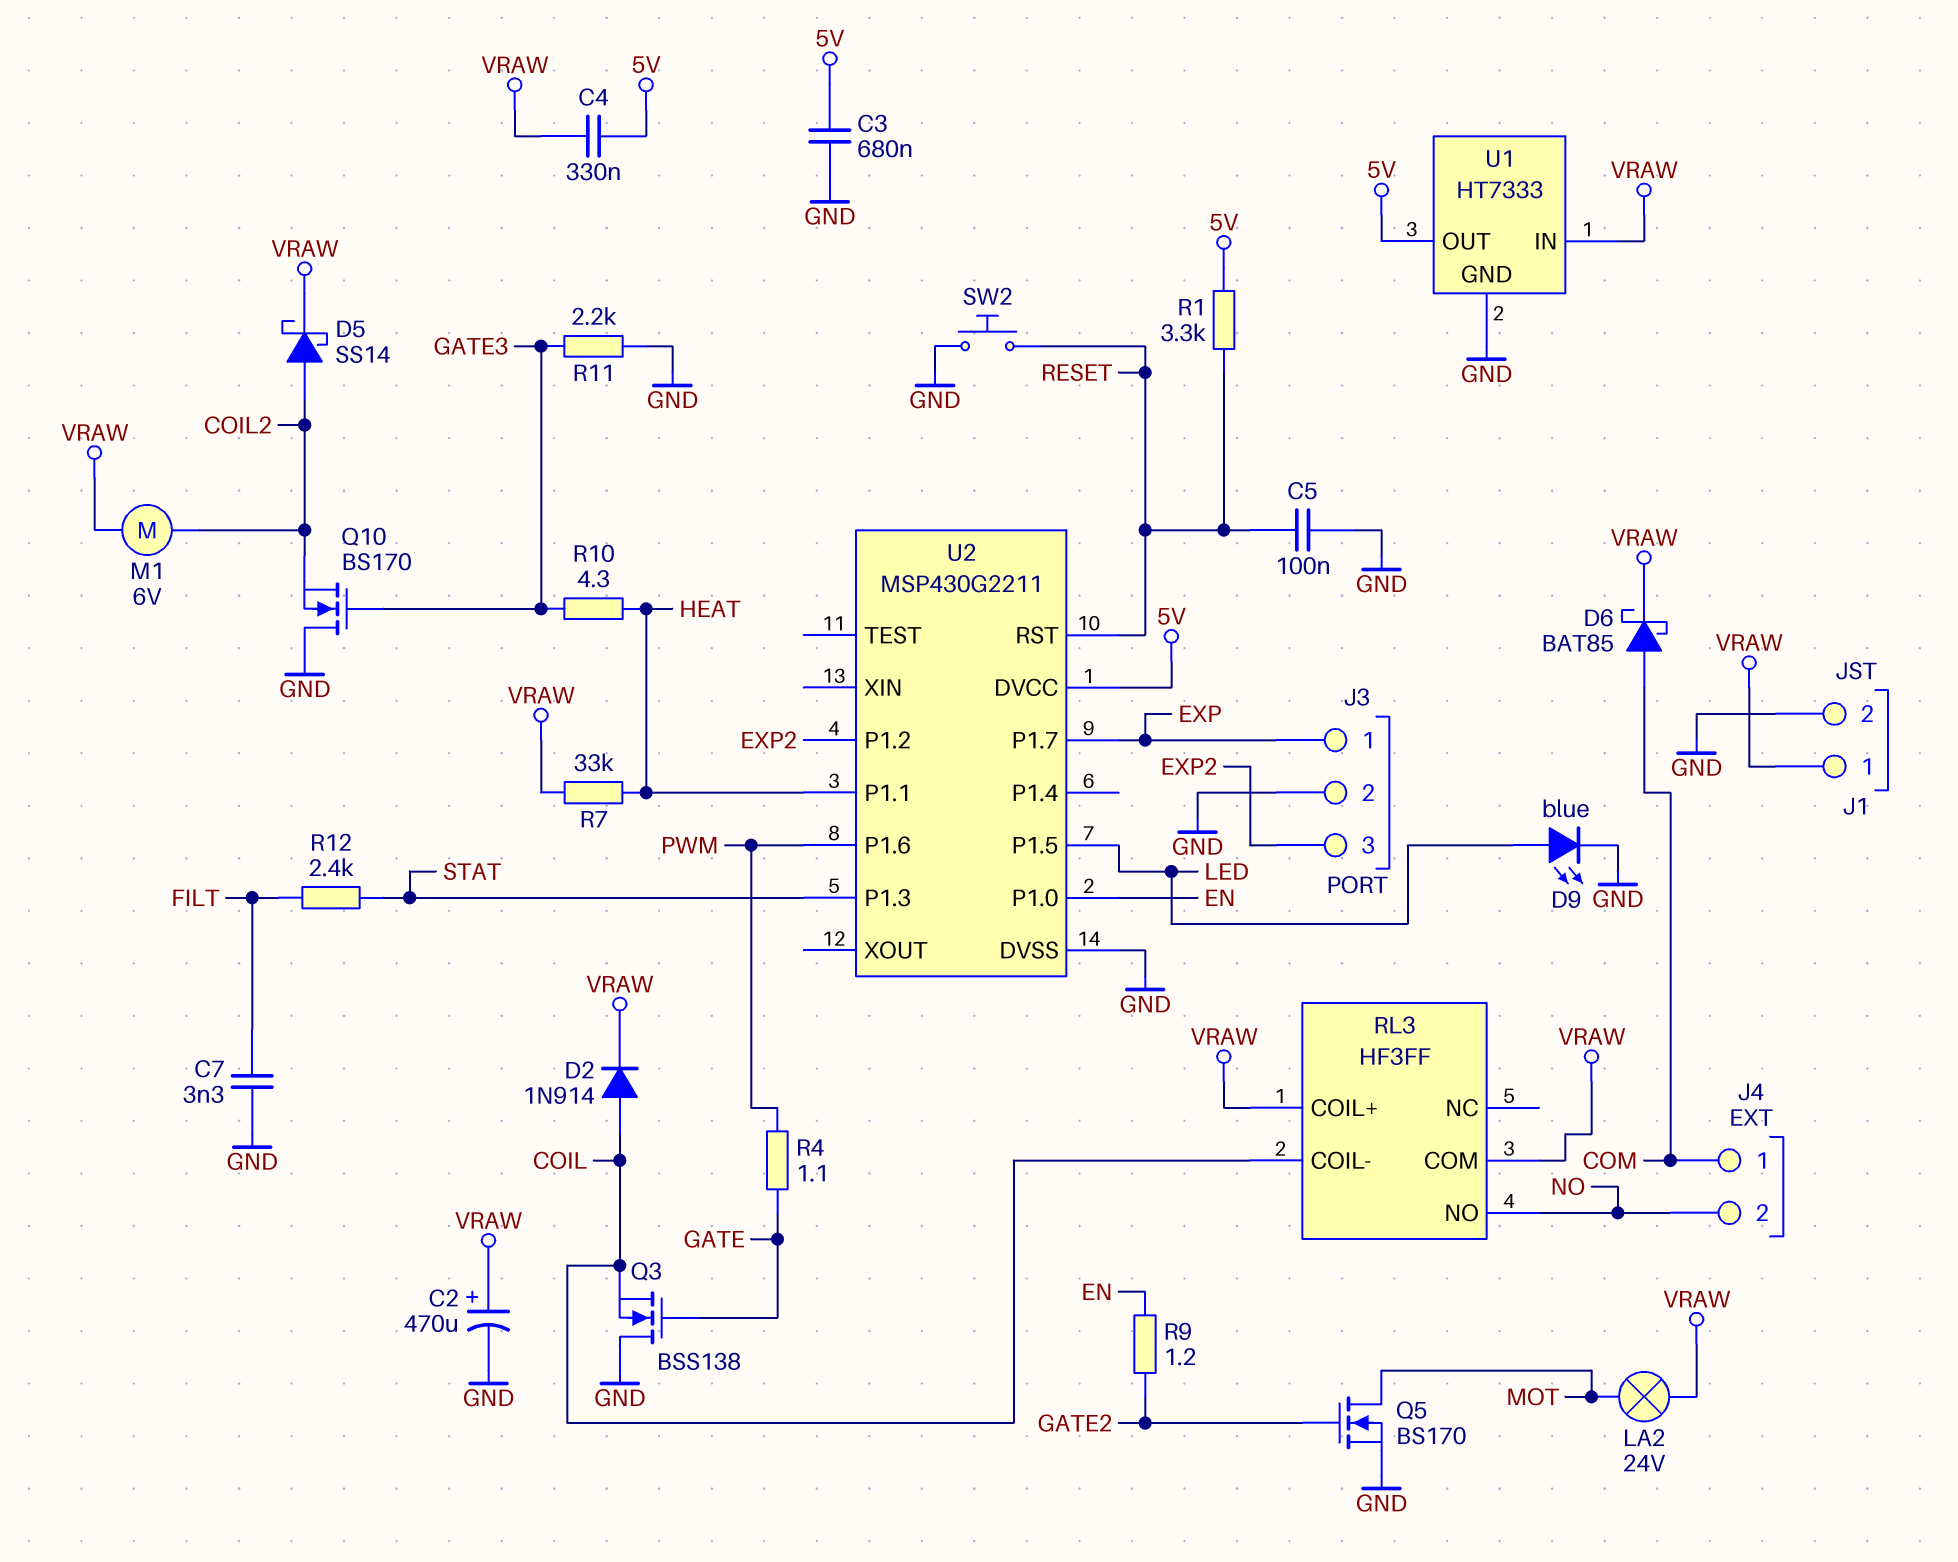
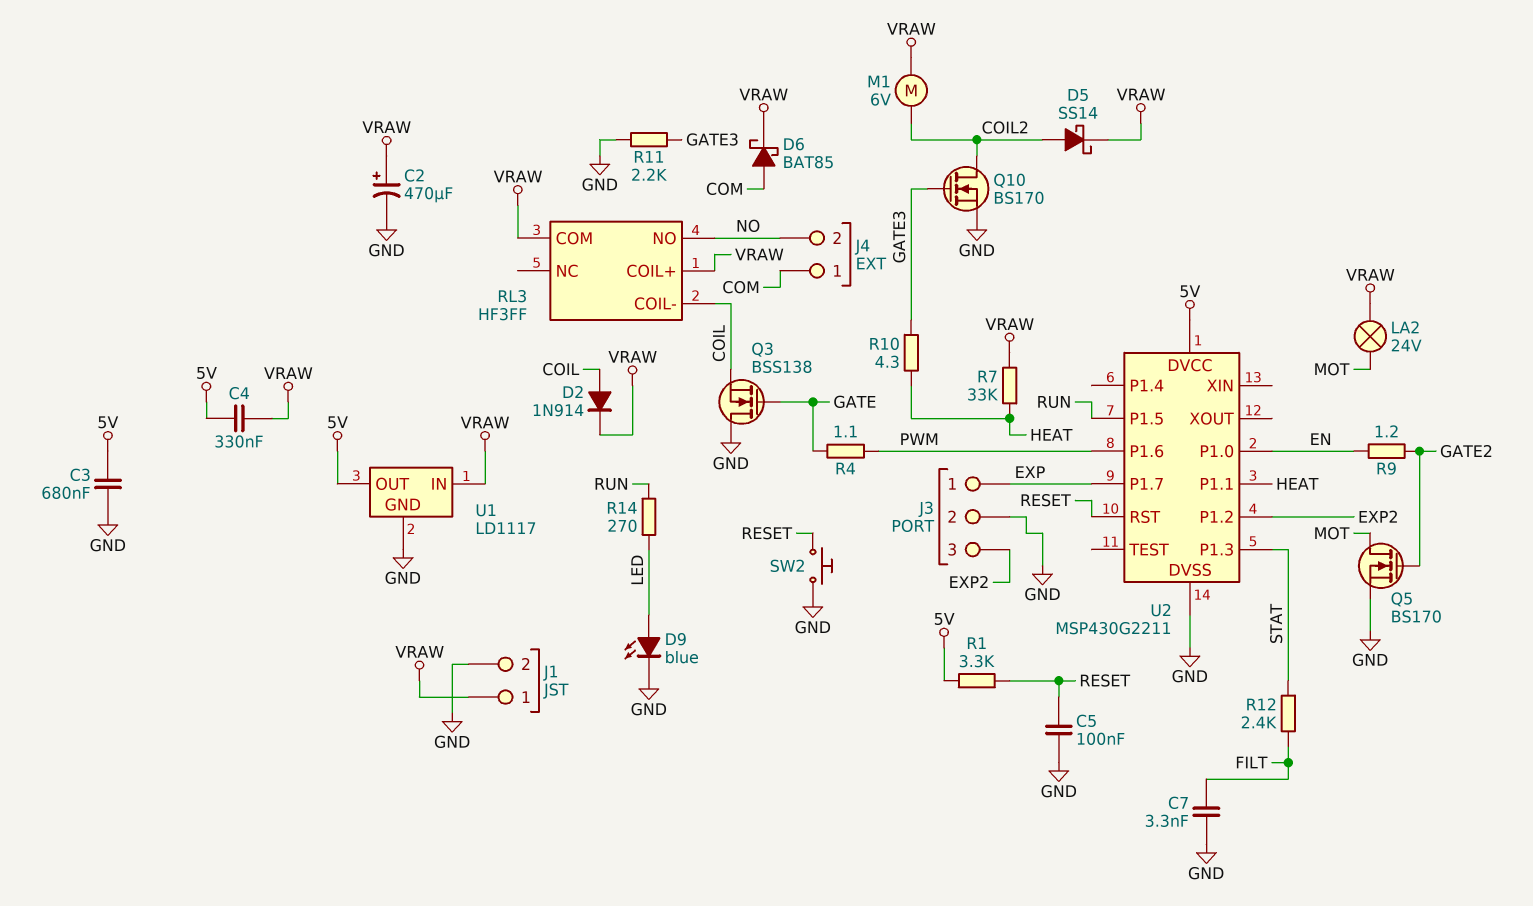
Q10: NMOS BS170 (G GATE3, D GND, S COIL2) -> NMOS BS170 (G GATE3, D COIL2, S GND)
R14: none -> 270 (LED, RUN)
U1: HT7333 -> LD1117
U2 pin P1.5: LED -> RUN

